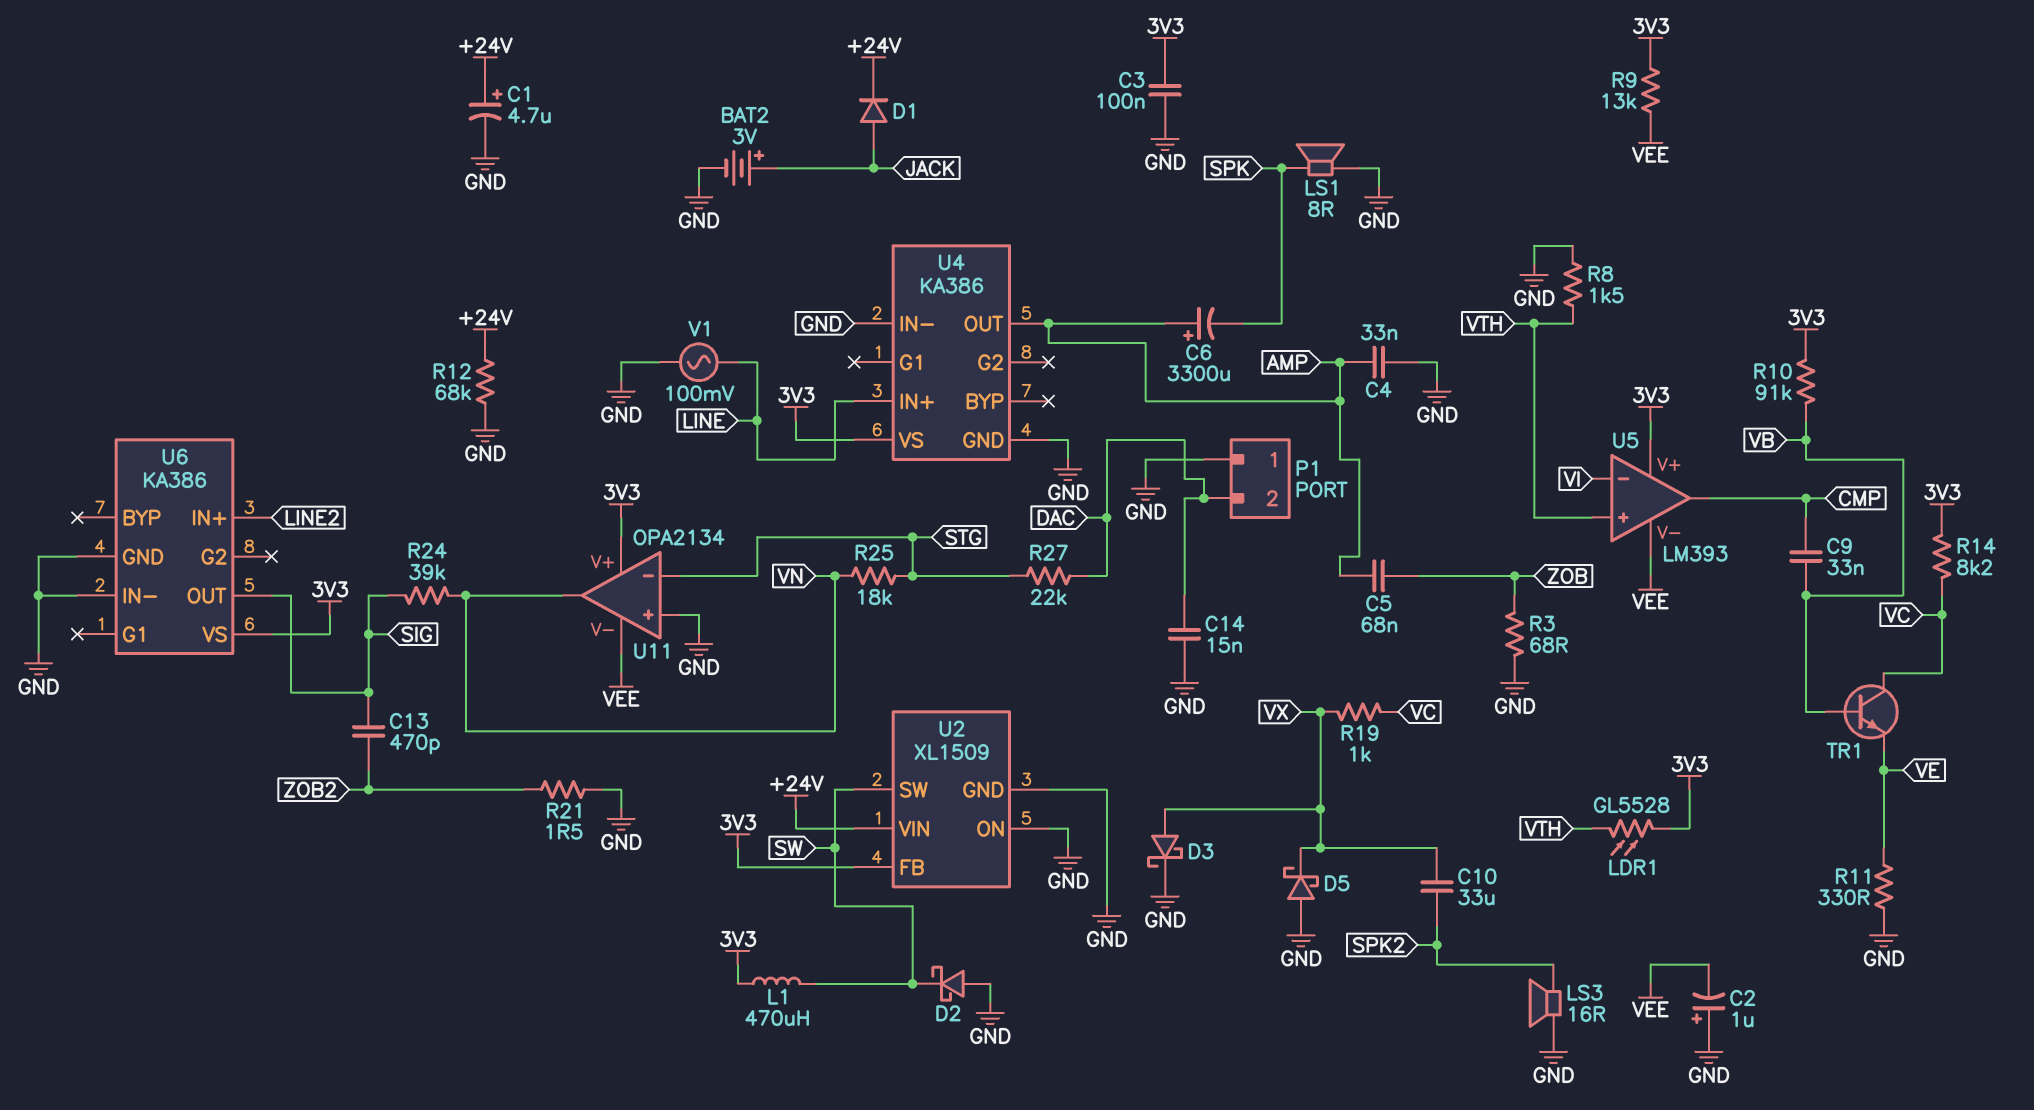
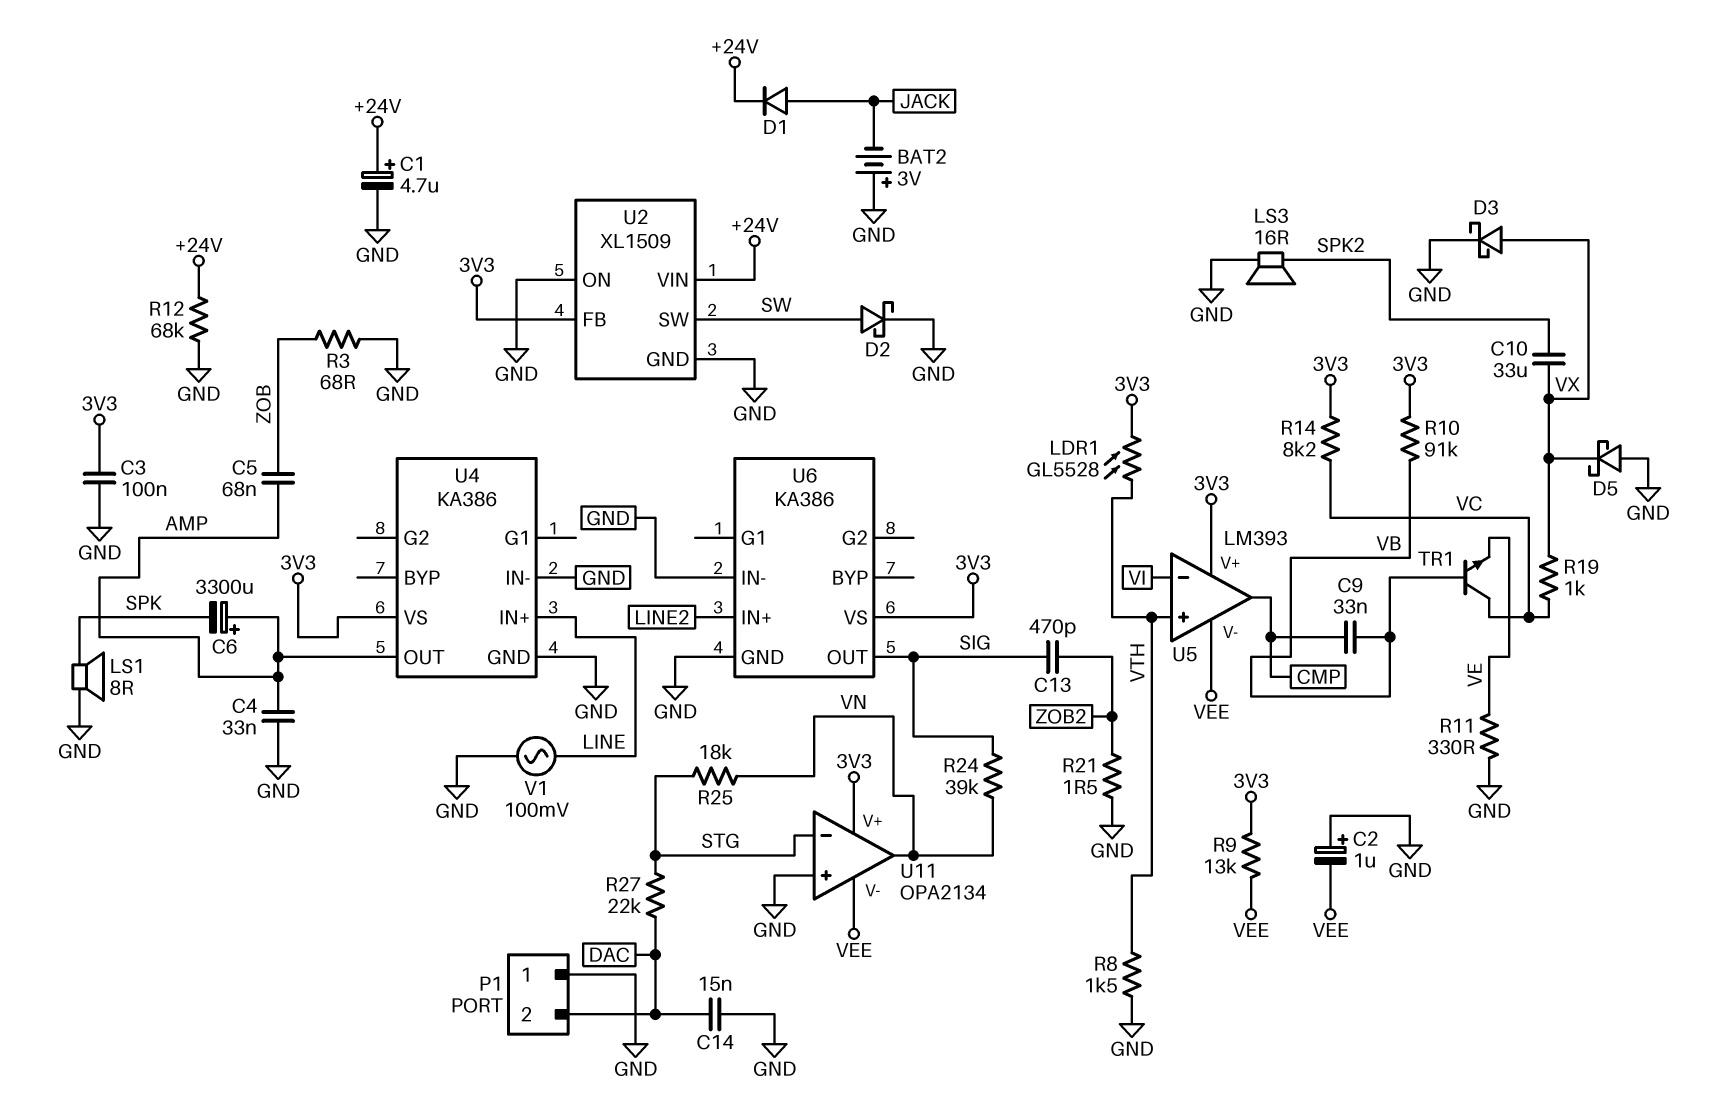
BAT2: 3V (plus JACK, minus GND) -> 3V (plus GND, minus JACK)
D2: schottky (A GND, K SW) -> schottky (A SW, K GND)
L1: 470uH (3V3, SW) -> none

